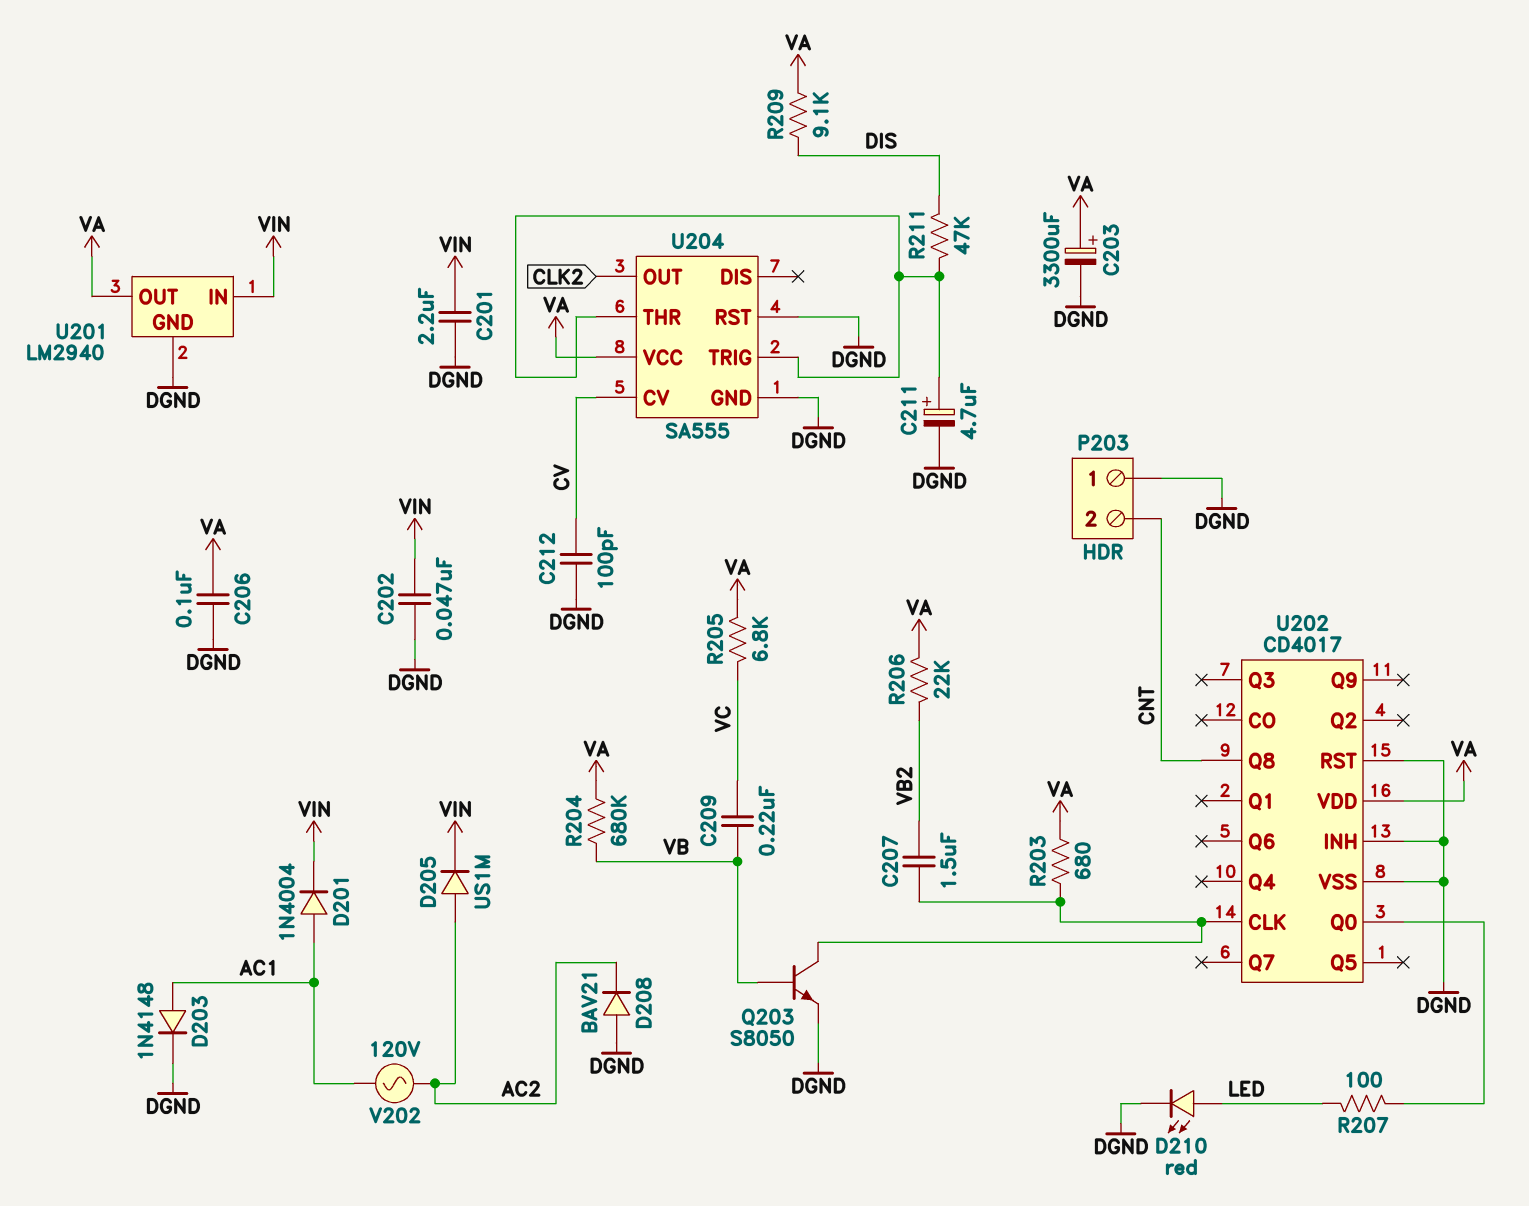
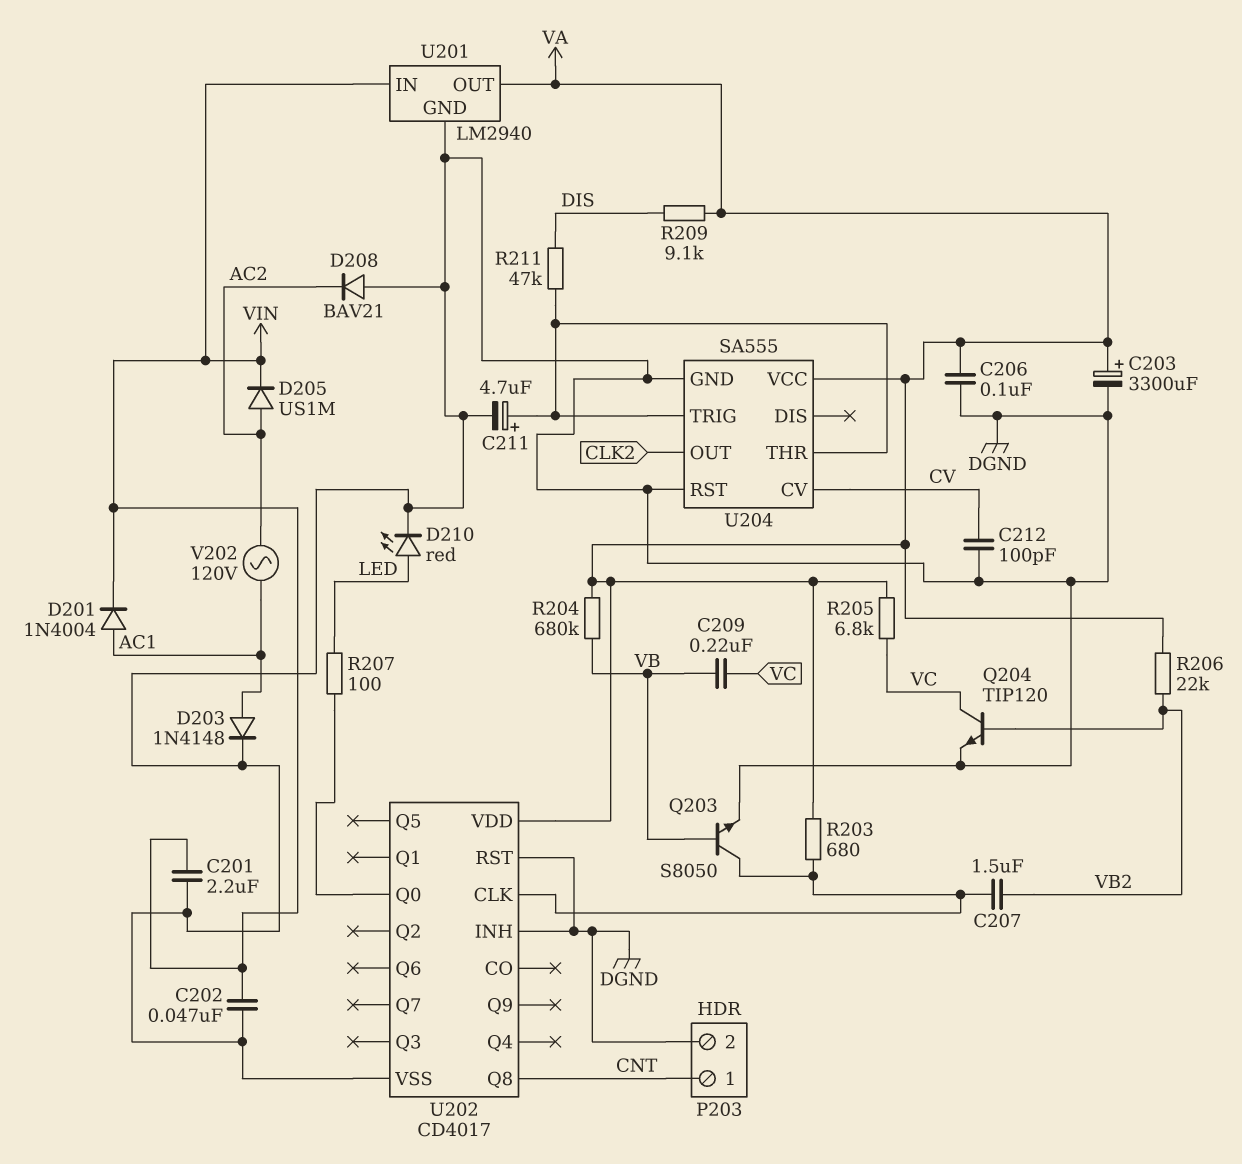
P203 pin 1: DGND -> CNT
P203 pin 2: CNT -> DGND
Q204: none -> NPN TIP120 (B VB2, C VC, E DGND)

